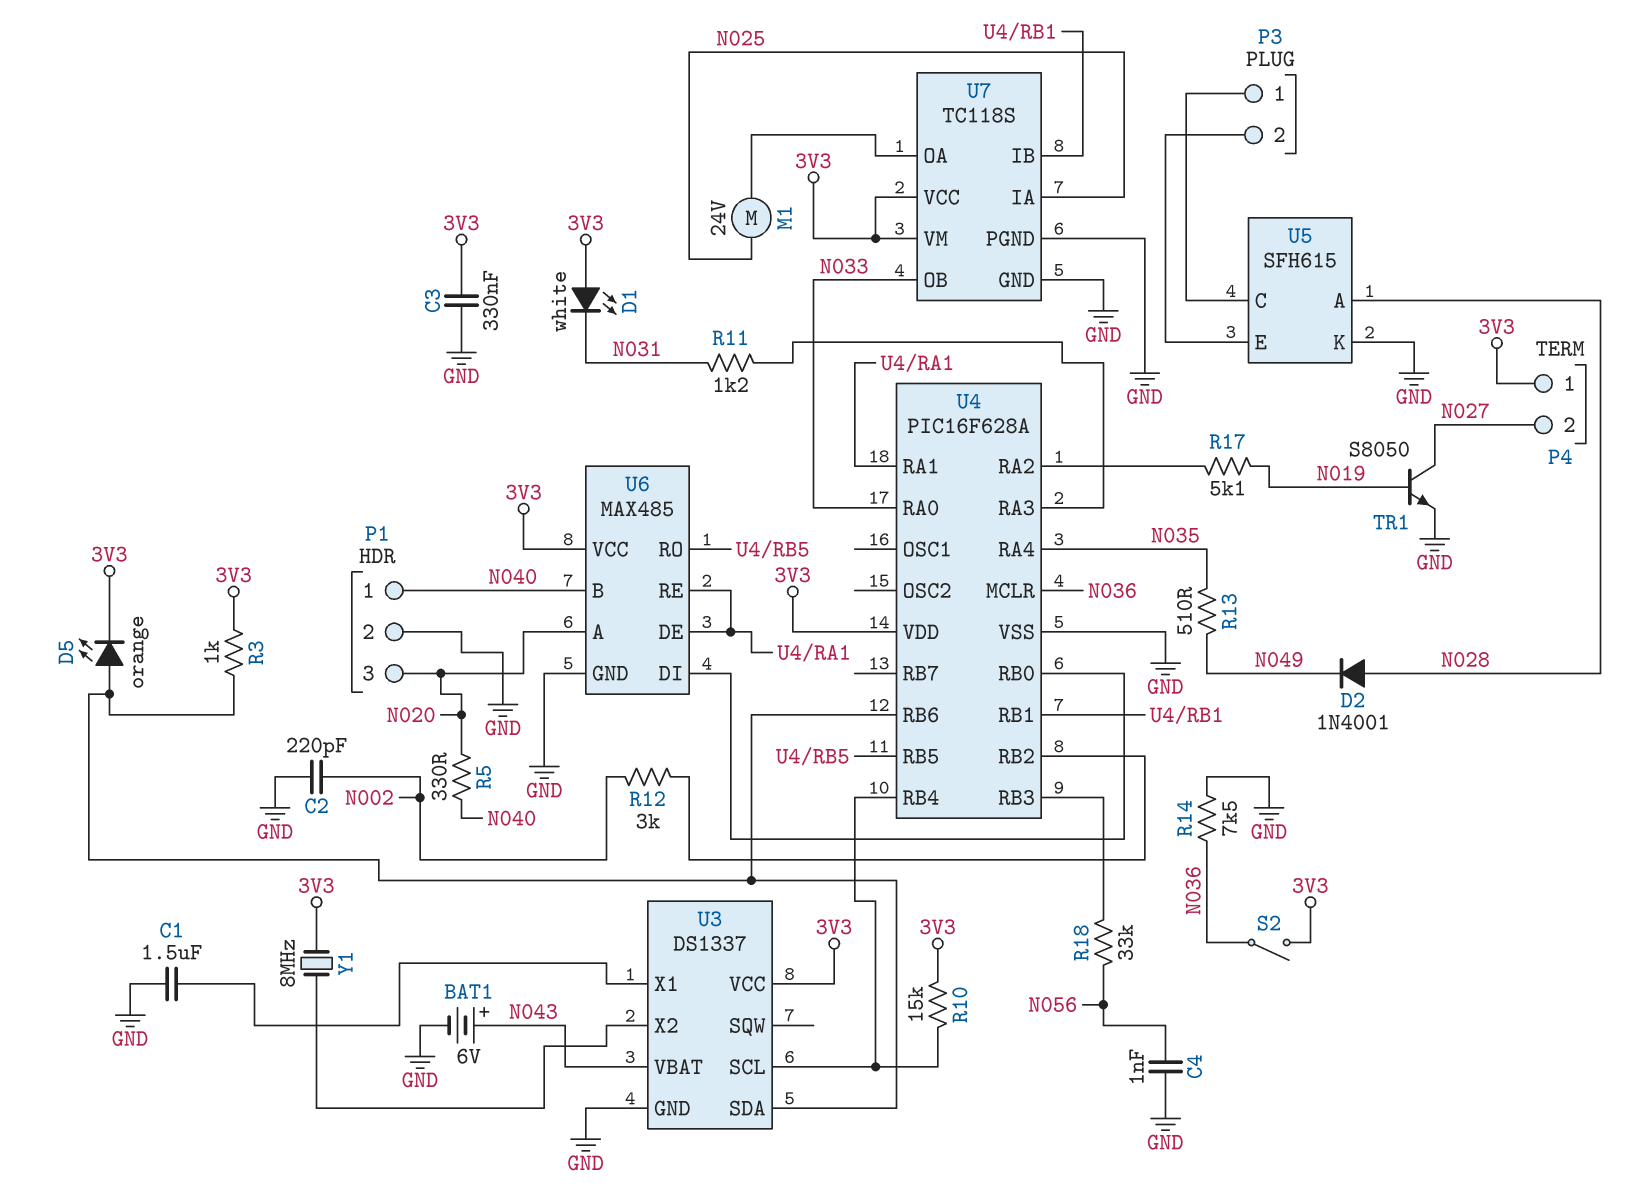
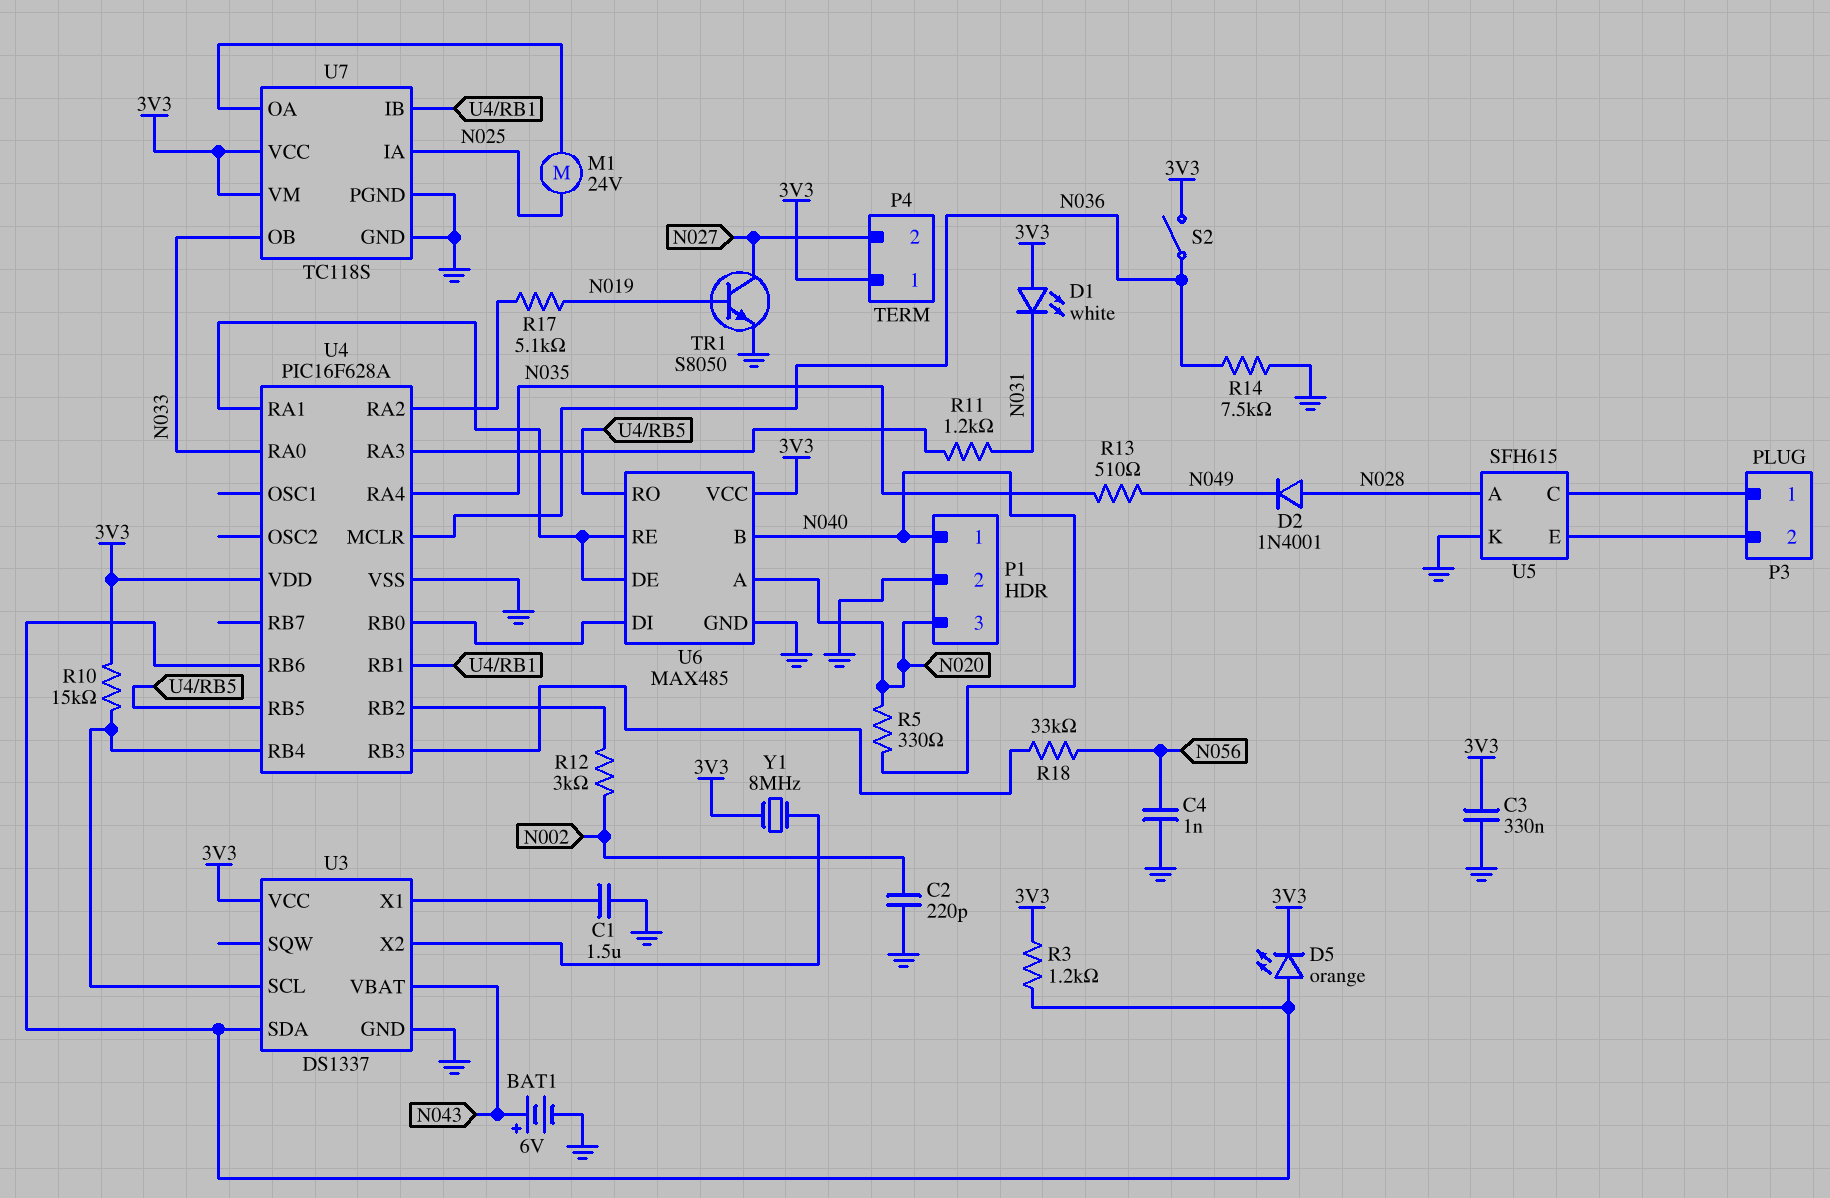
R3: 1k (3V3, U3/SDA) -> 1.2k (3V3, U3/SDA)

